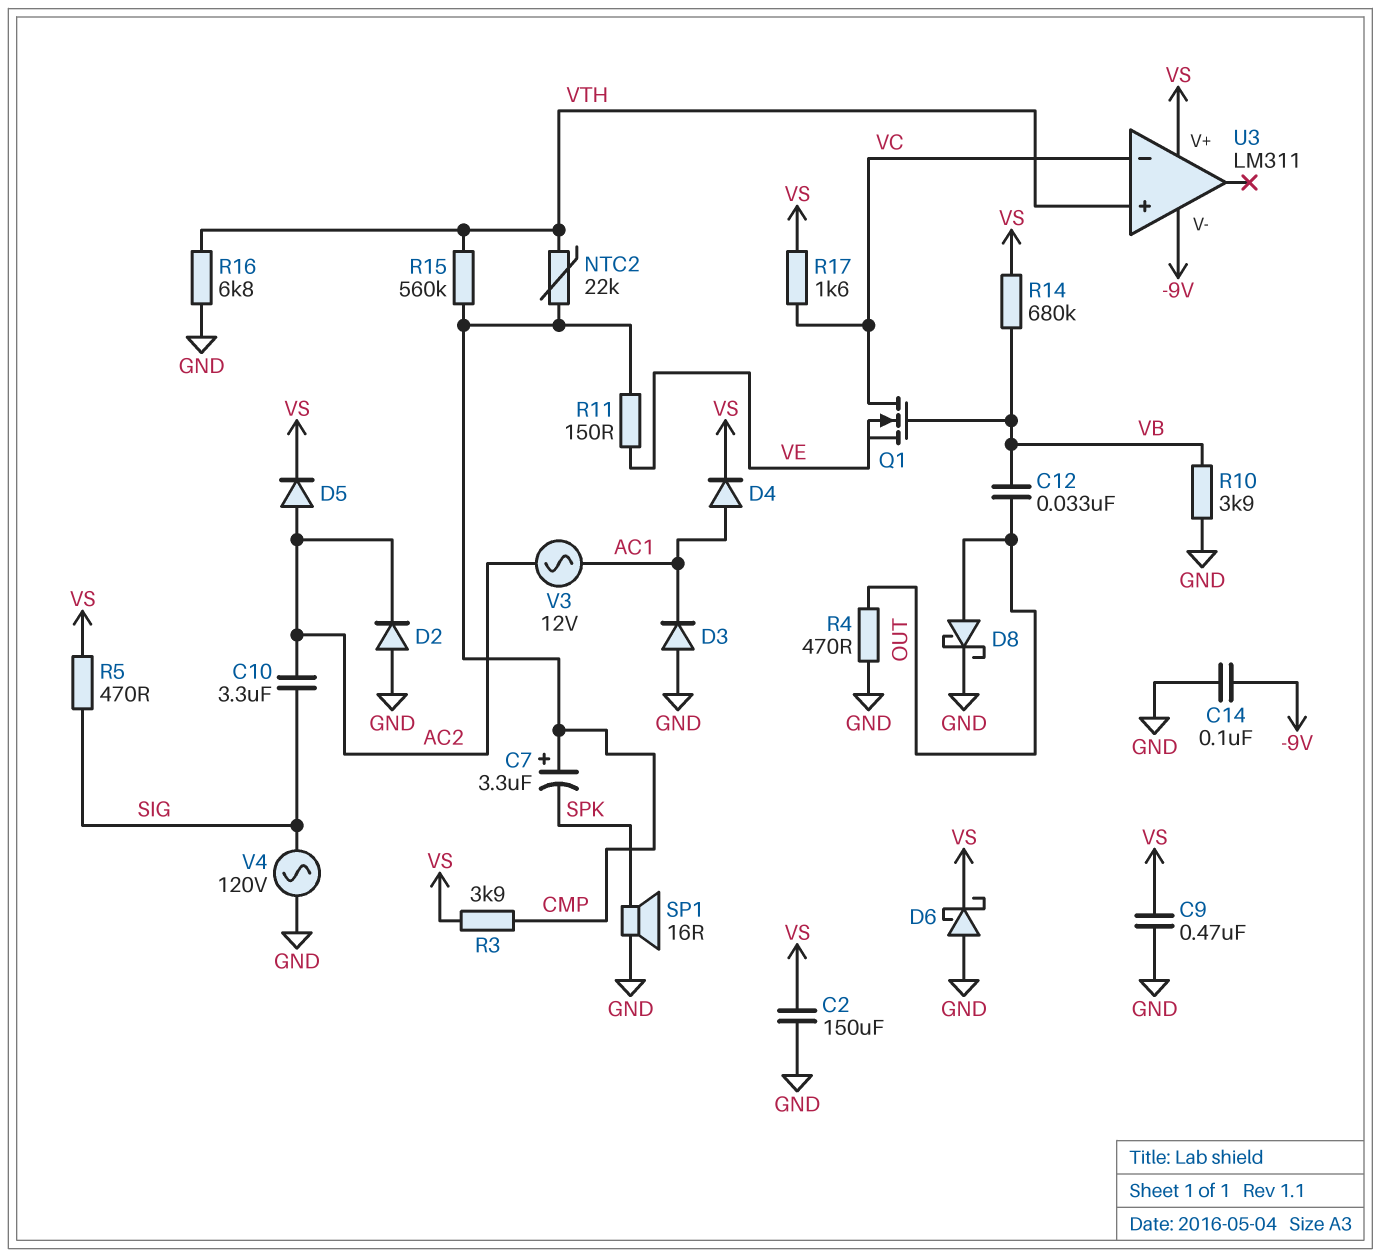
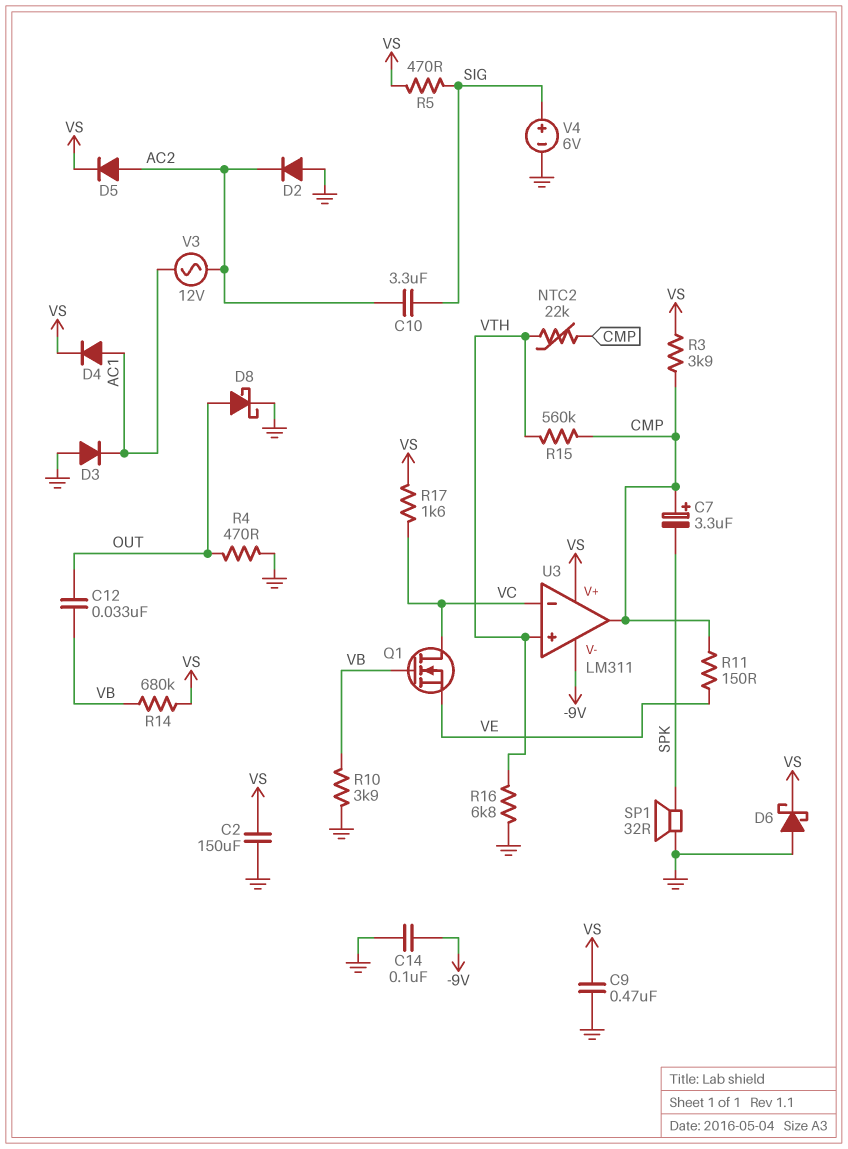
SP1: speaker 16R (GND, SPK) -> speaker 32R (GND, SPK)
U3 pin out: none -> CMP
V4: AC 120V (GND, SIG) -> 6V (plus SIG, minus GND)

